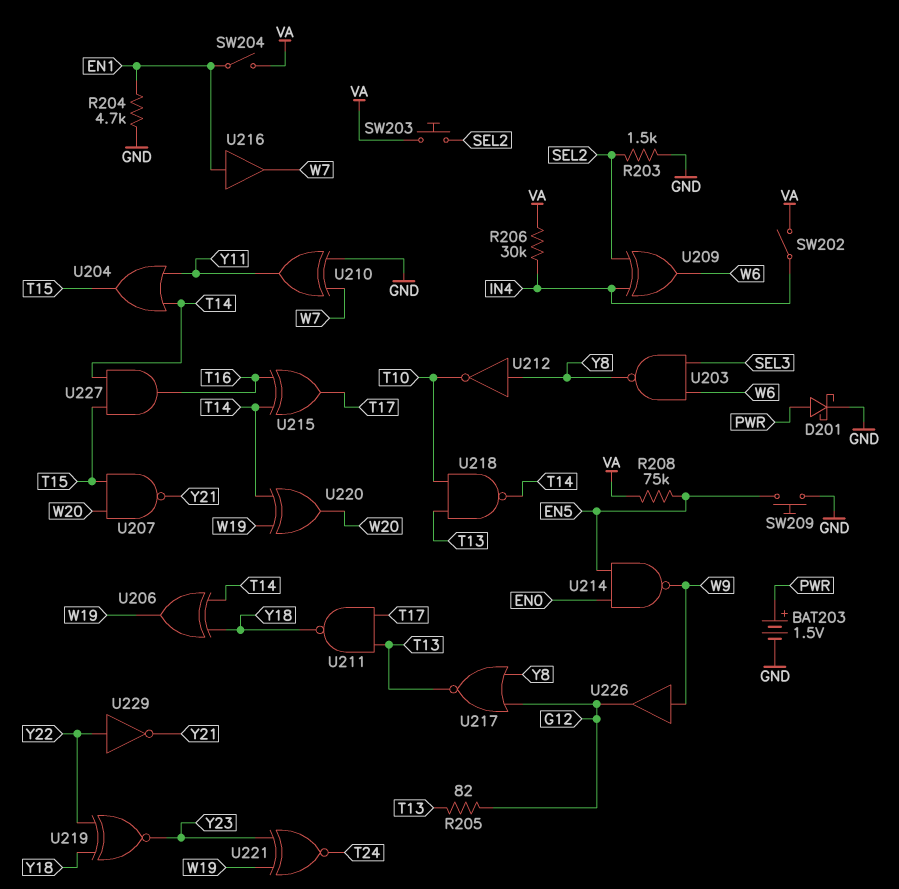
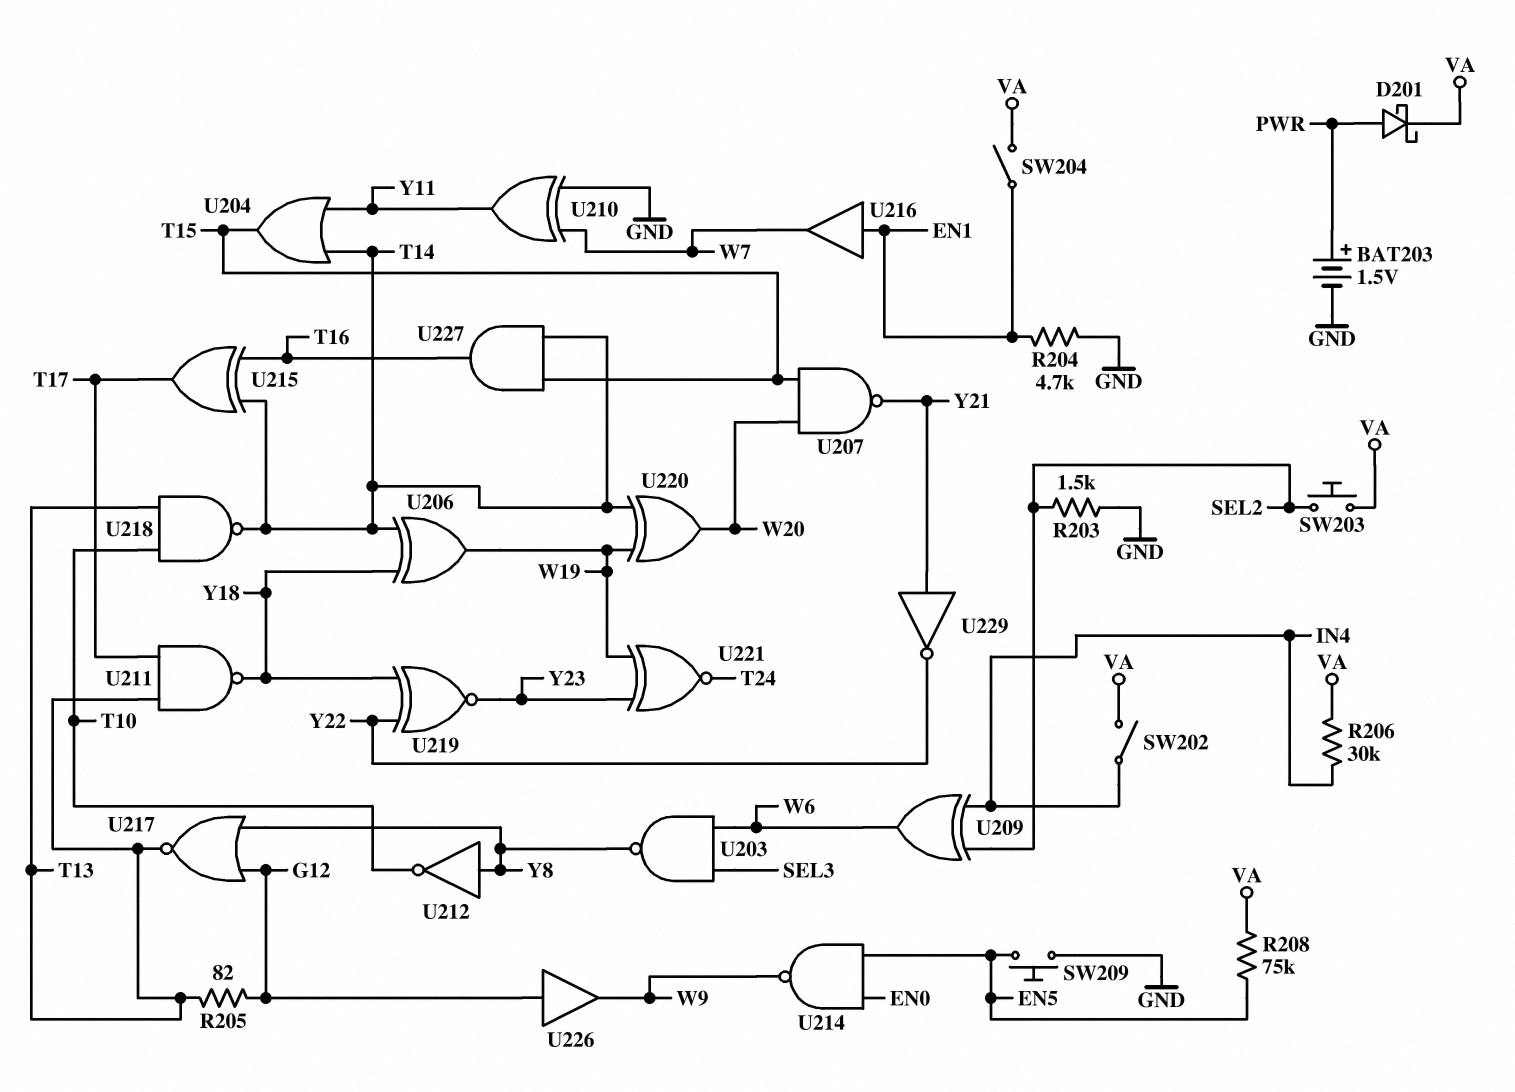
D201: schottky (A PWR, K GND) -> schottky (A PWR, K VA)
U226: buffer (in W9, out G12) -> buffer (in G12, out W9)
U229: NOT (in Y22, out Y21) -> NOT (in Y21, out Y22)

